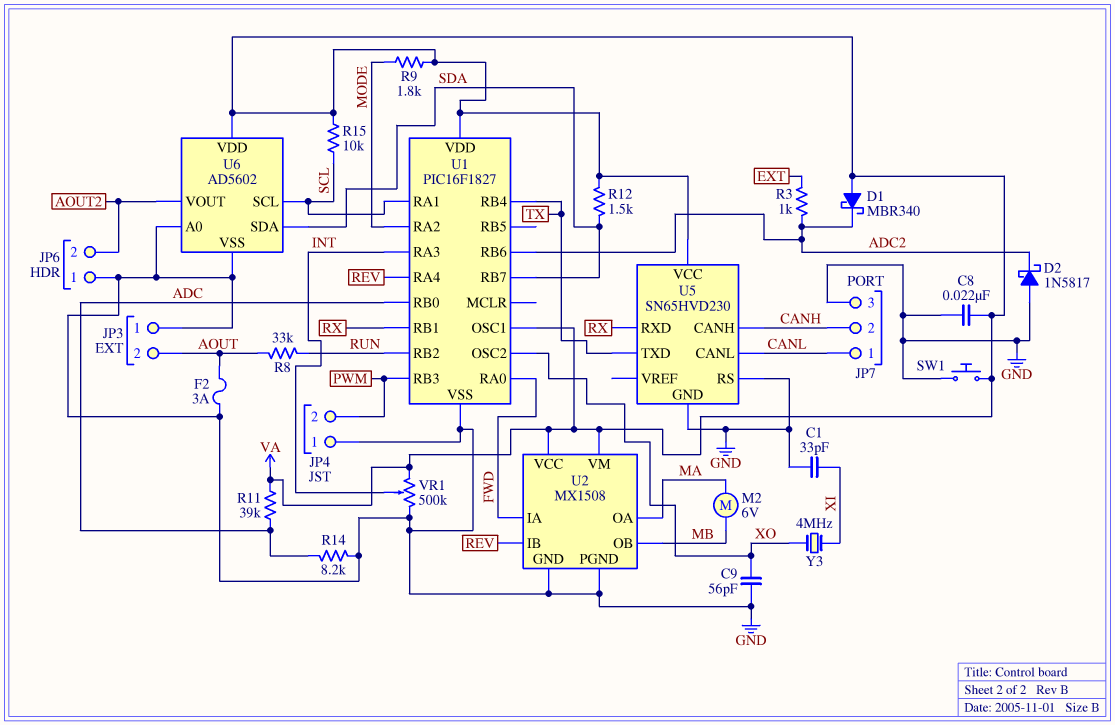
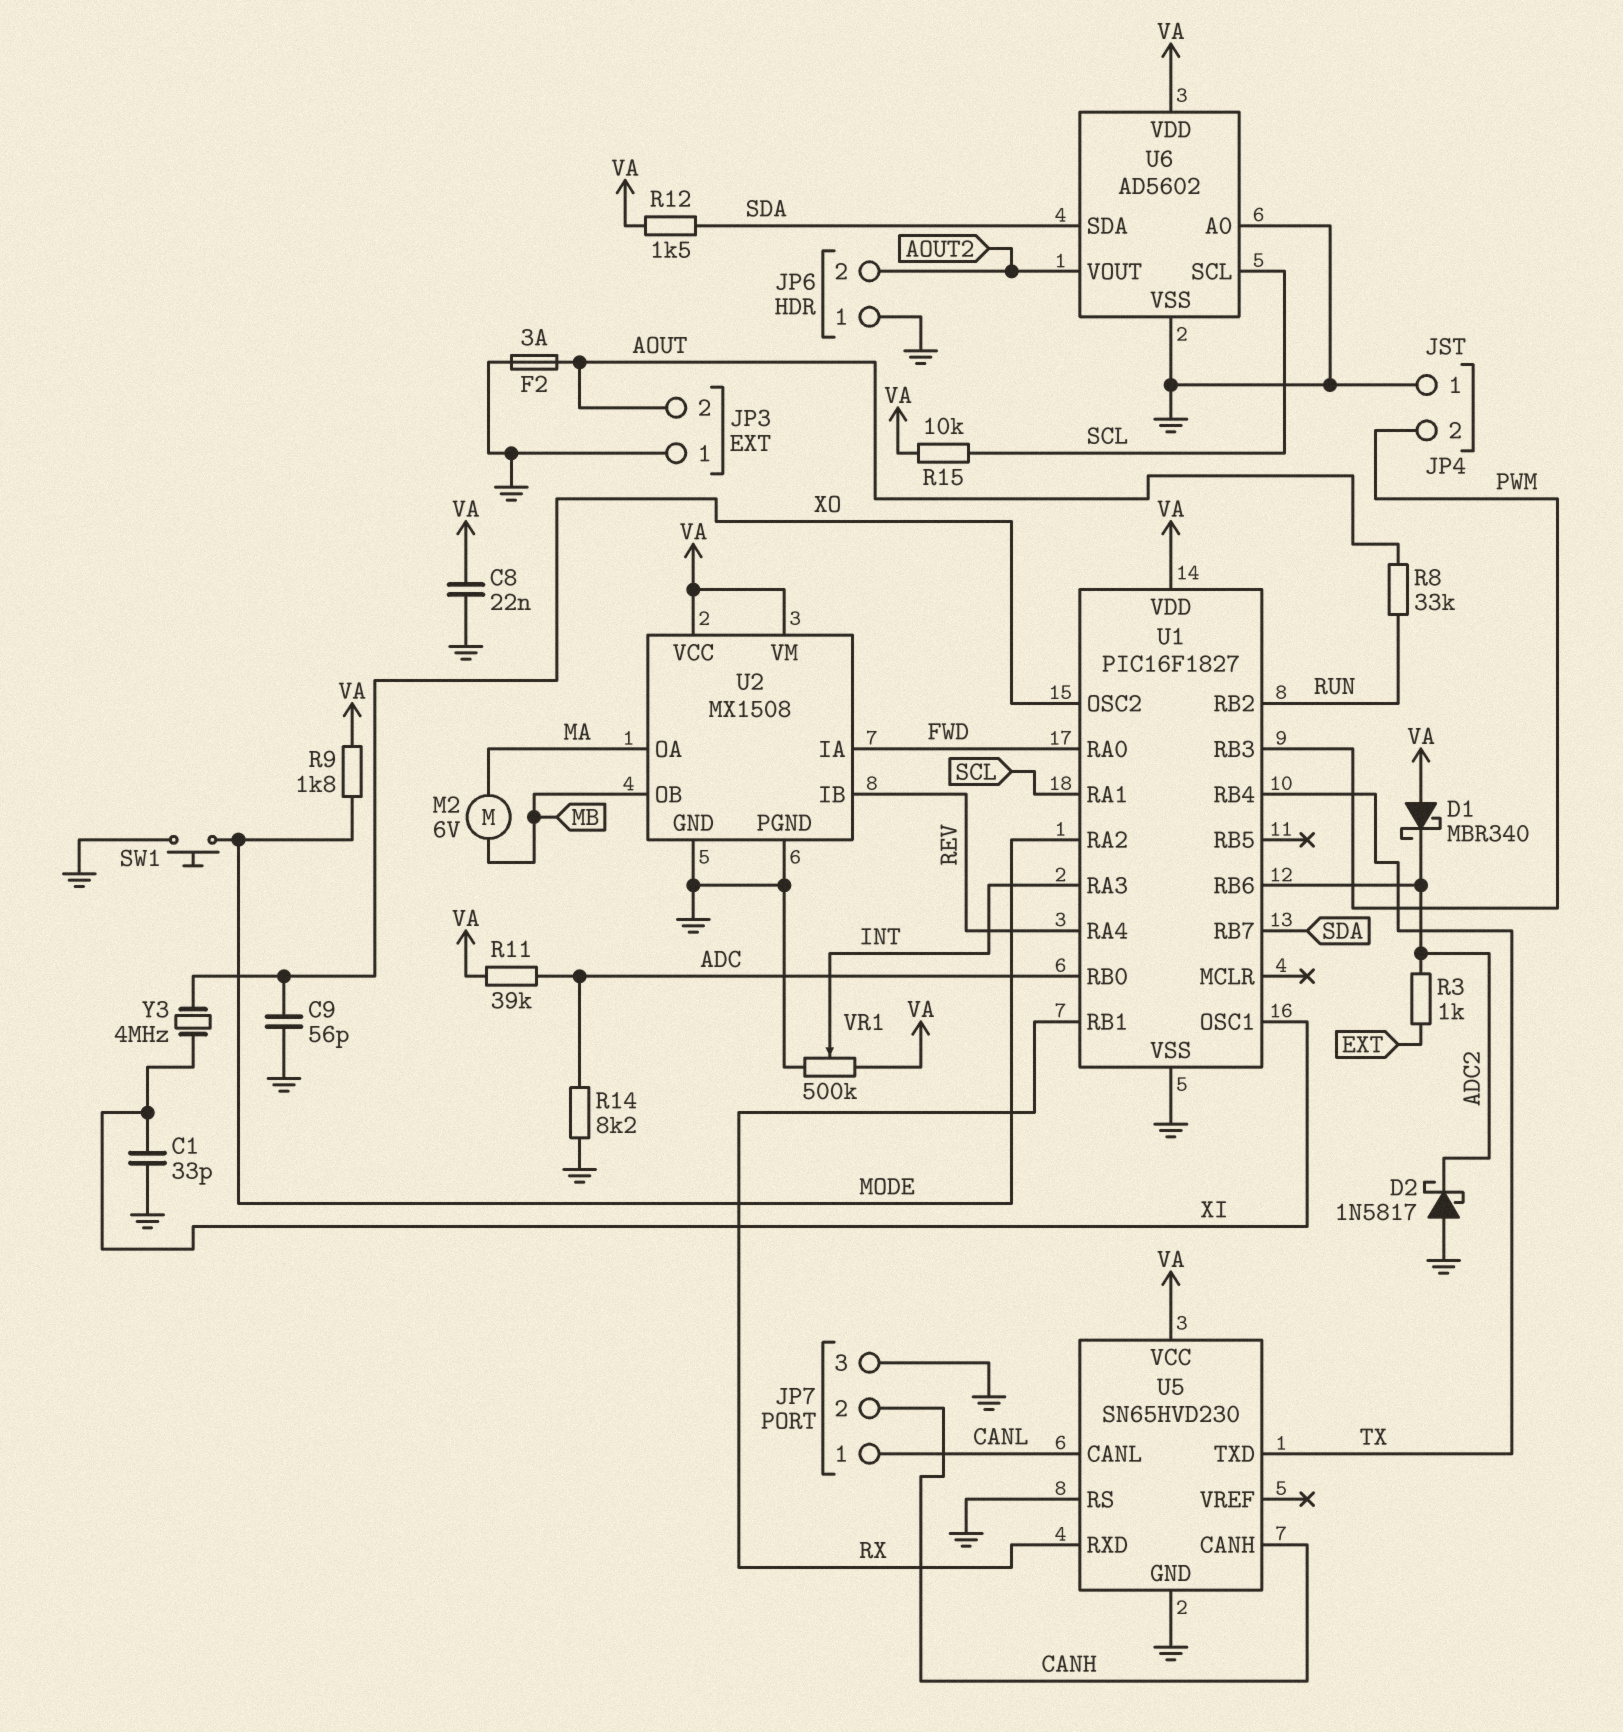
SW1: button (GND, VA) -> button (GND, MODE)
U1 pin OSC1: VA -> XI

